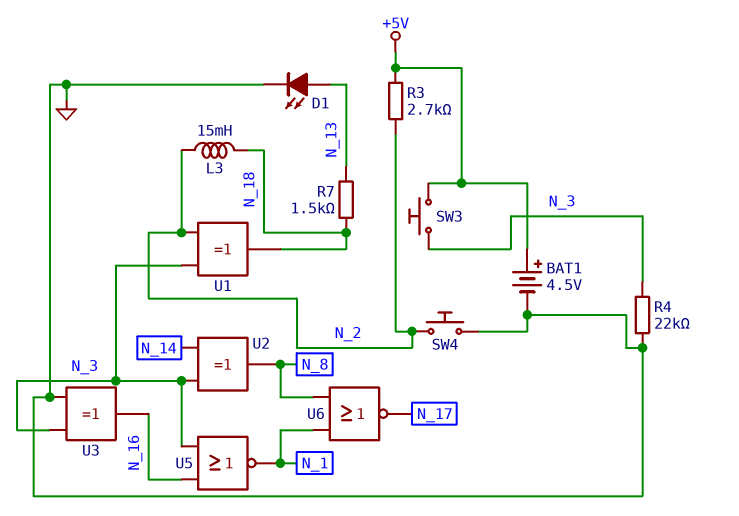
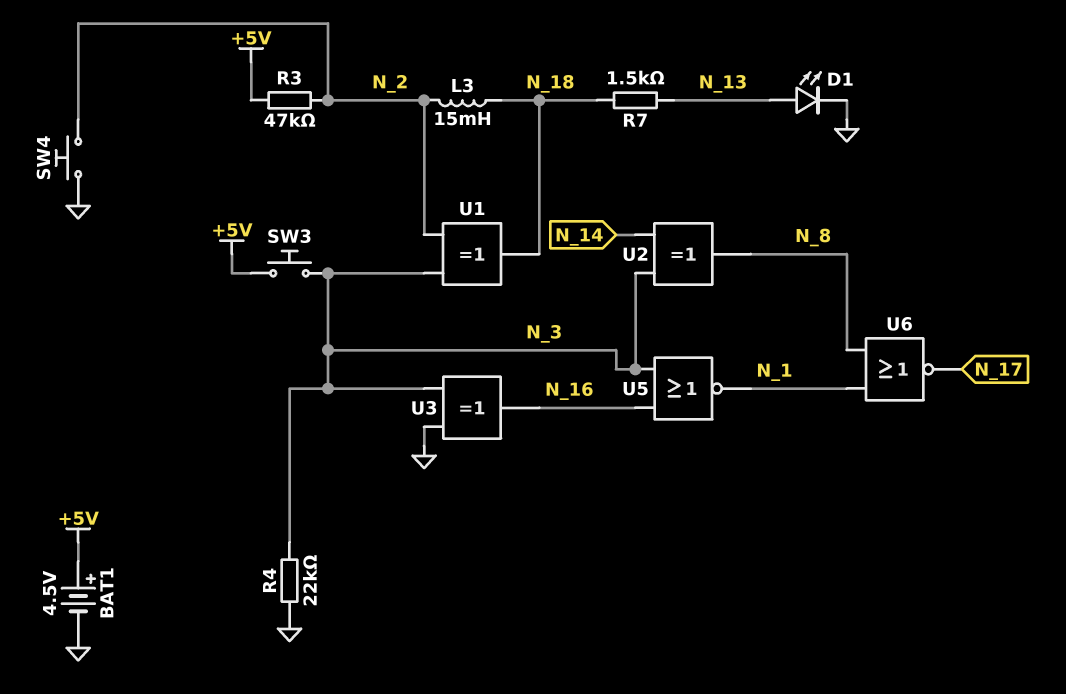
R3: 2.7k (+5V, N_2) -> 47k (+5V, N_2)

